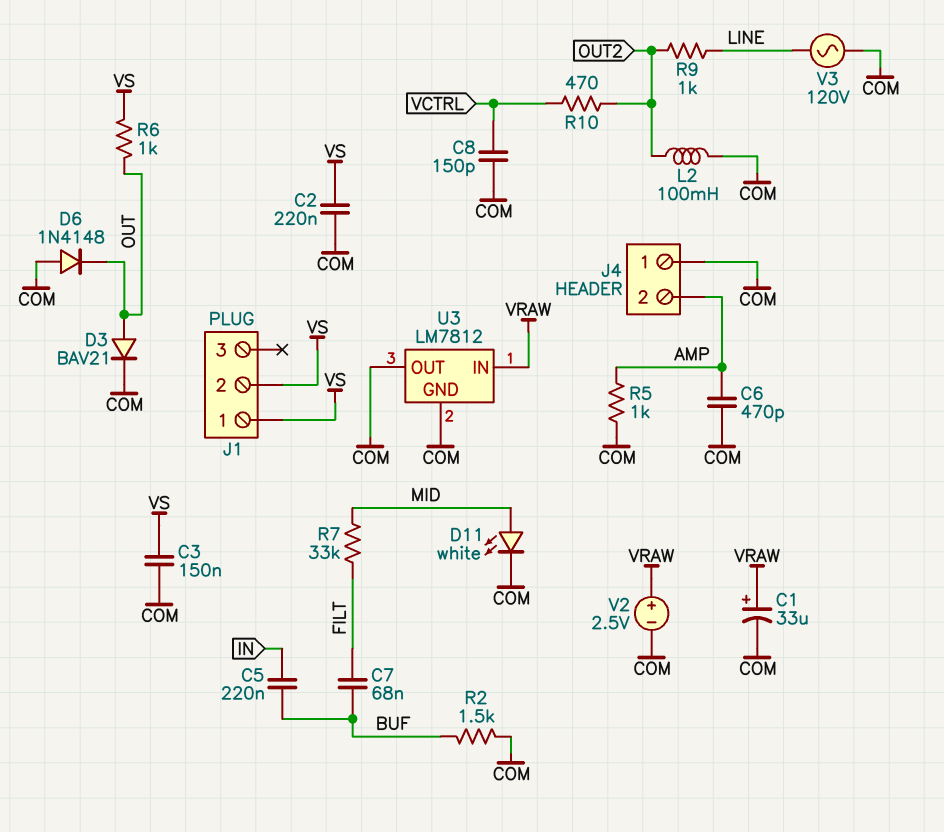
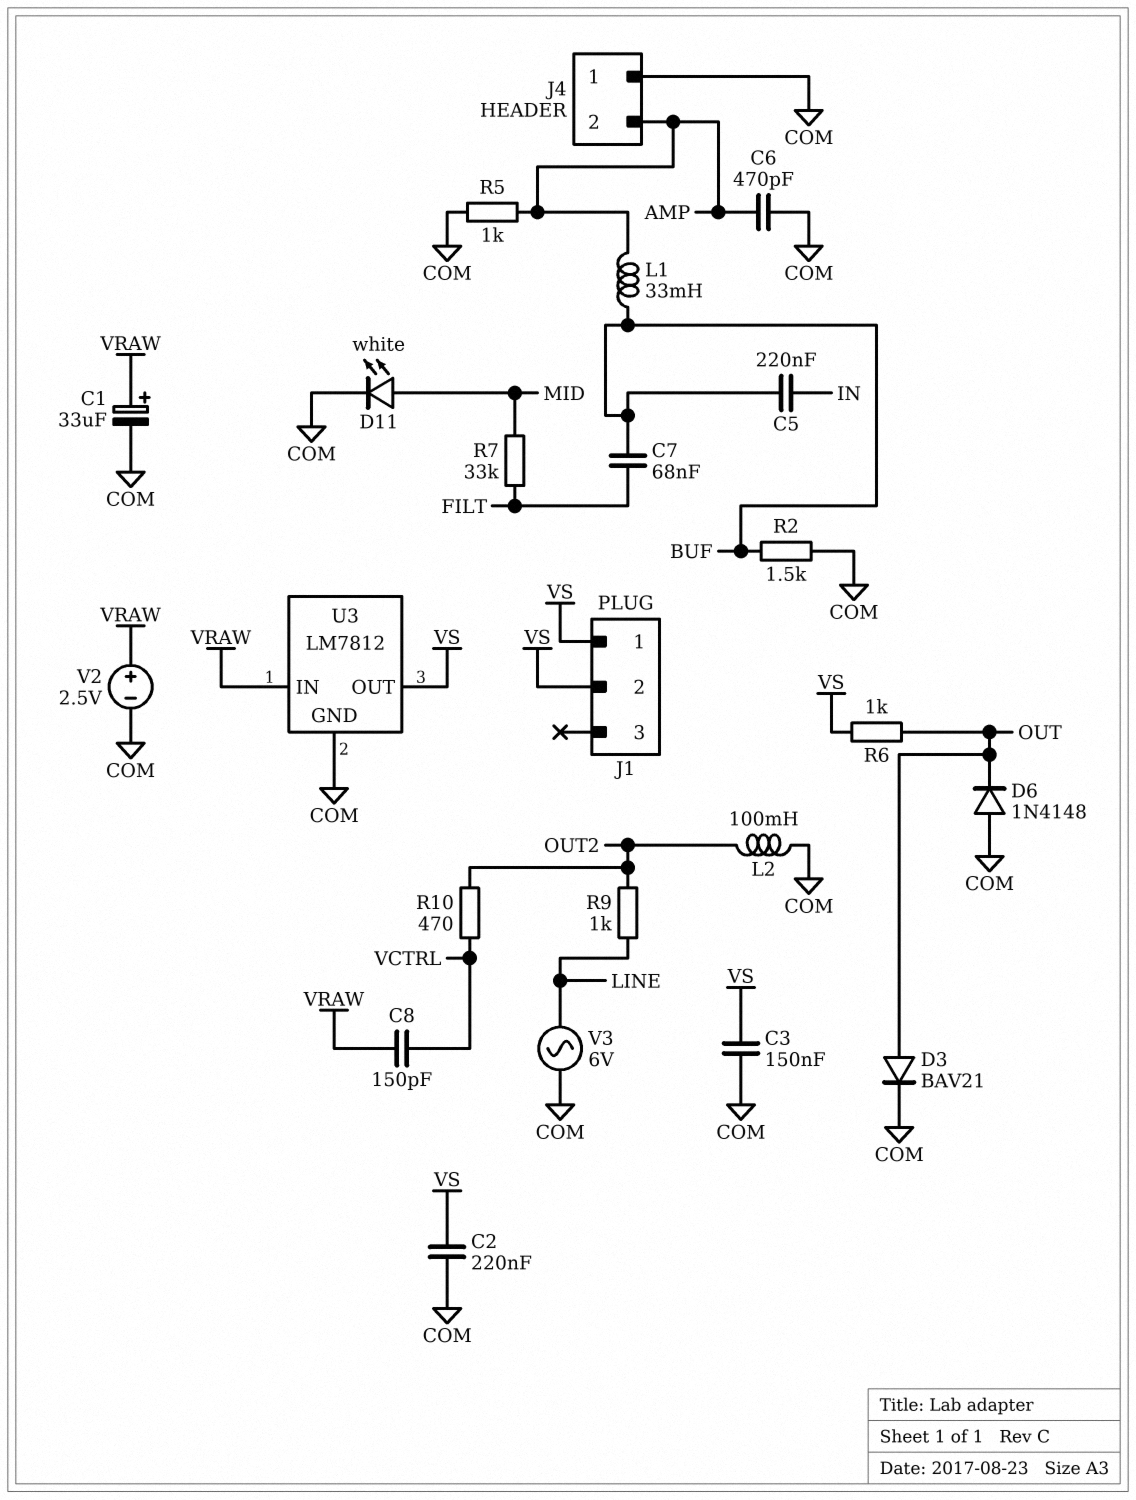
C8: 150pF (COM, VCTRL) -> 150pF (VCTRL, VRAW)
L1: none -> 33mH (AMP, BUF)
U3 pin OUT: COM -> VS
V3: AC 120V (COM, LINE) -> AC 6V (COM, LINE)

